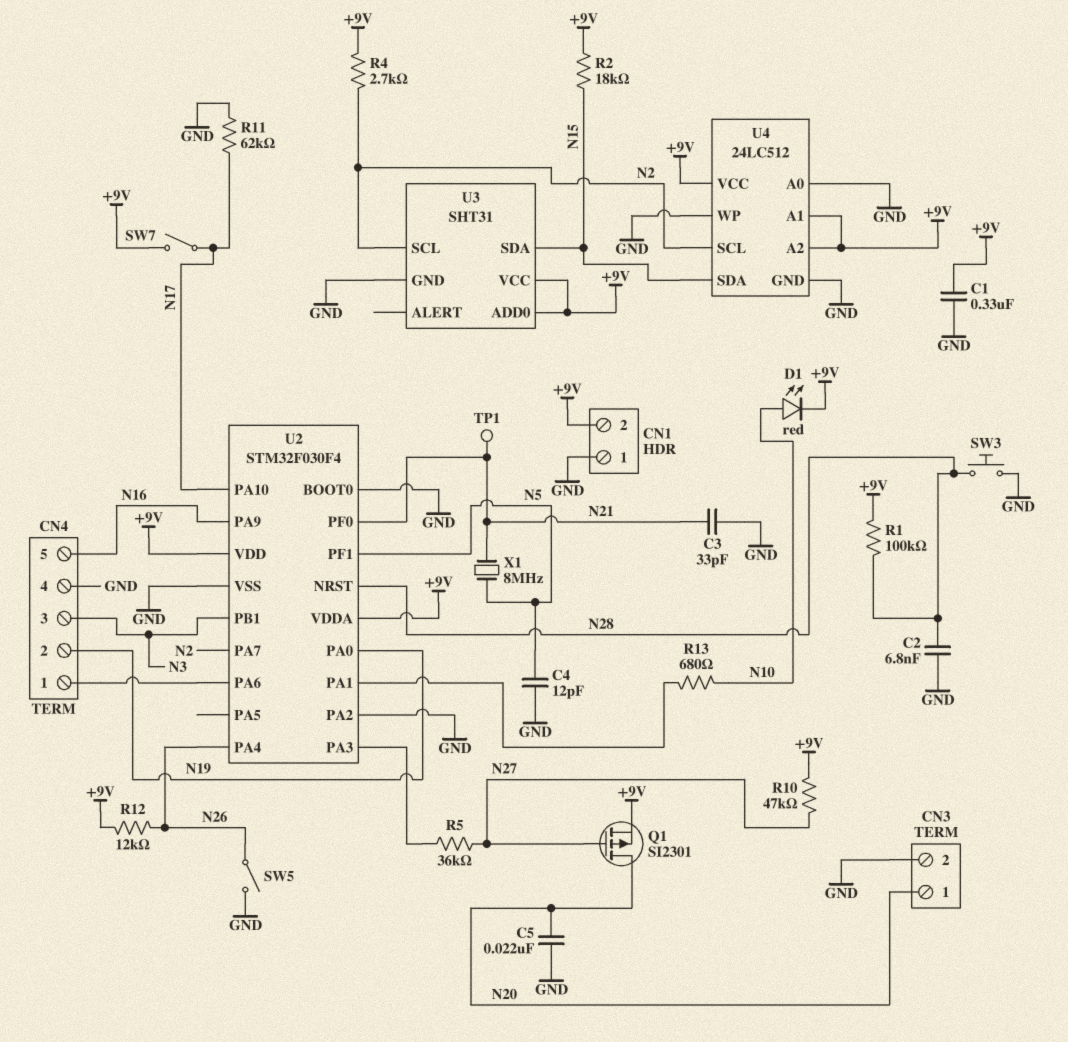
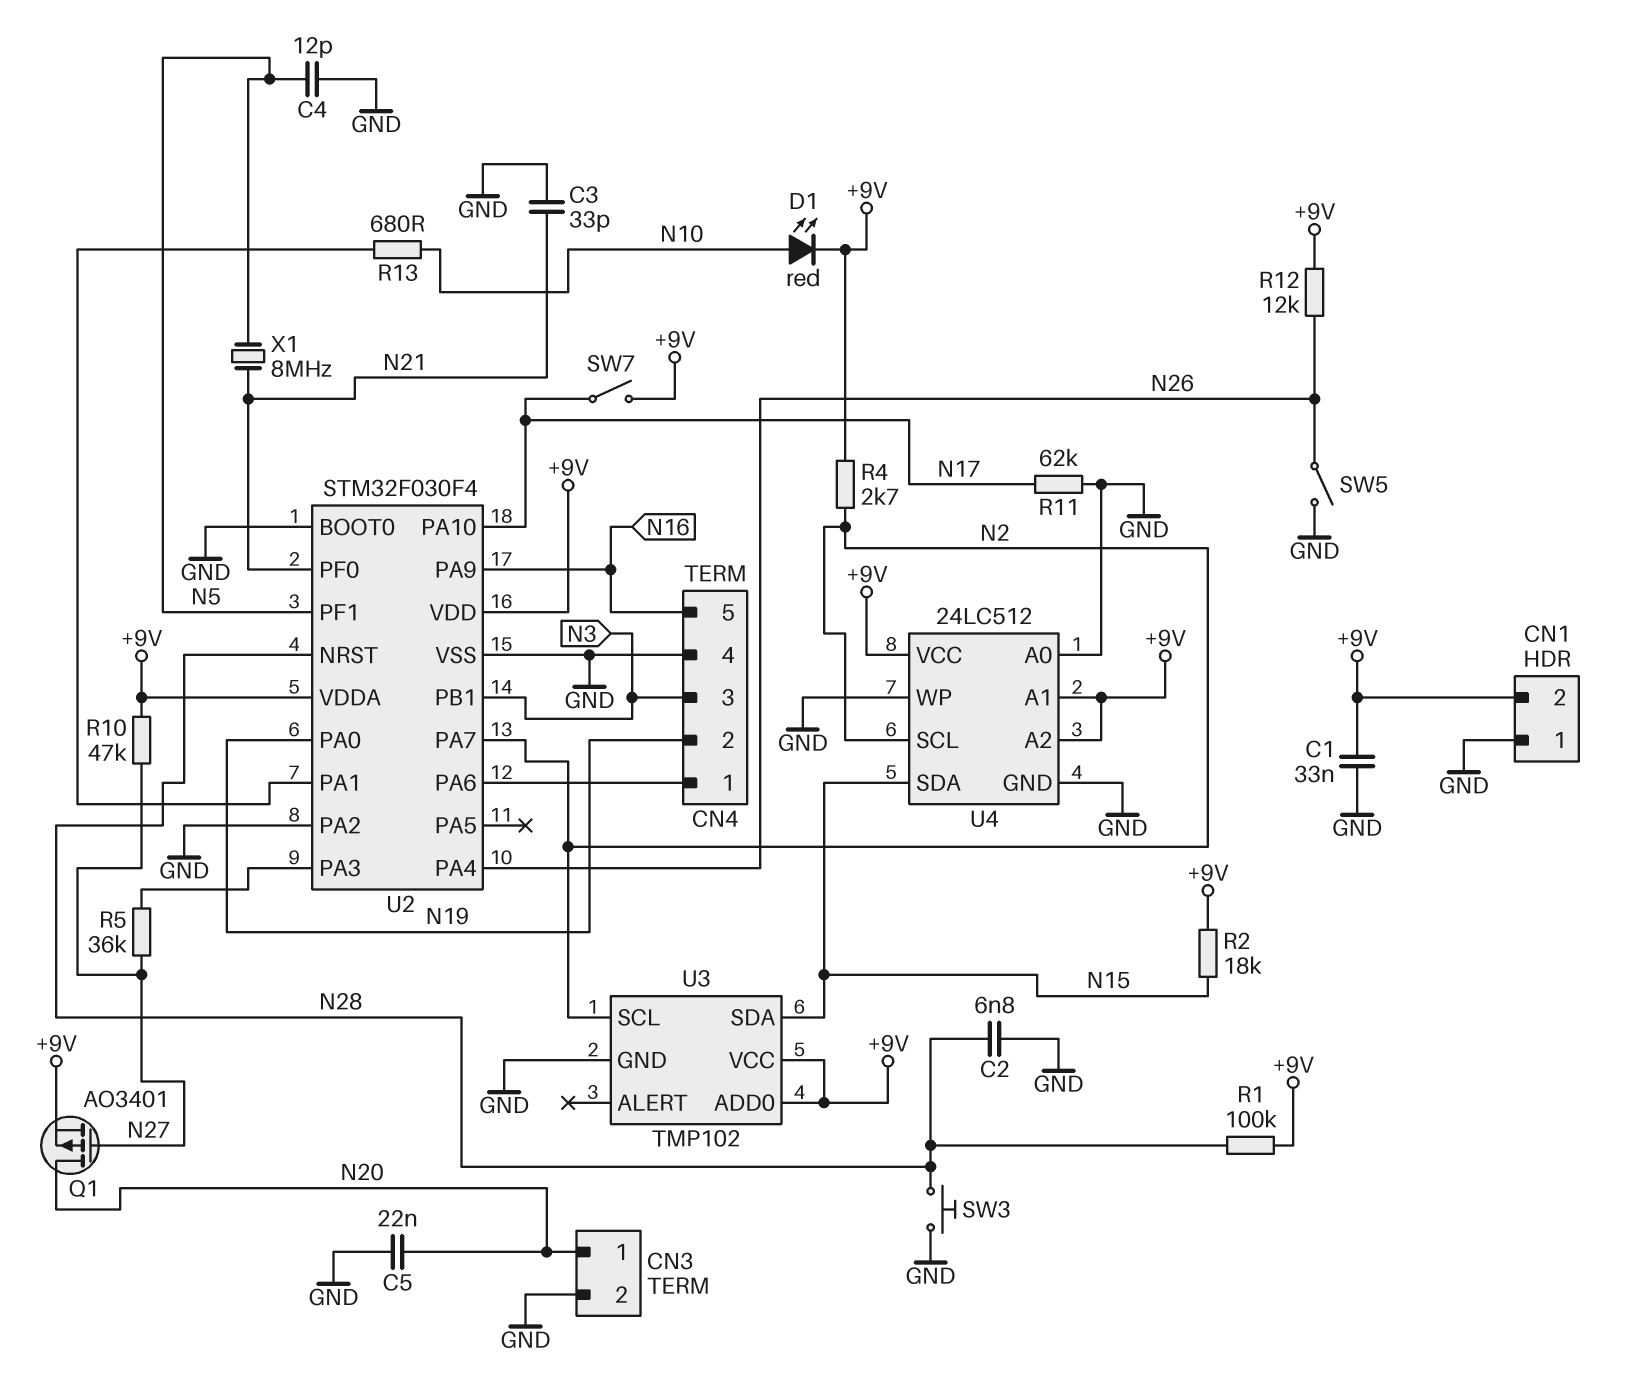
C1: 330nF (+9V, GND) -> 33nF (+9V, GND)
Q1: PMOS SI2301 (G N27, D N20, S +9V) -> PMOS AO3401 (G N27, D N20, S +9V)
TP1: test point (N21) -> none
U3: SHT31 -> TMP102

